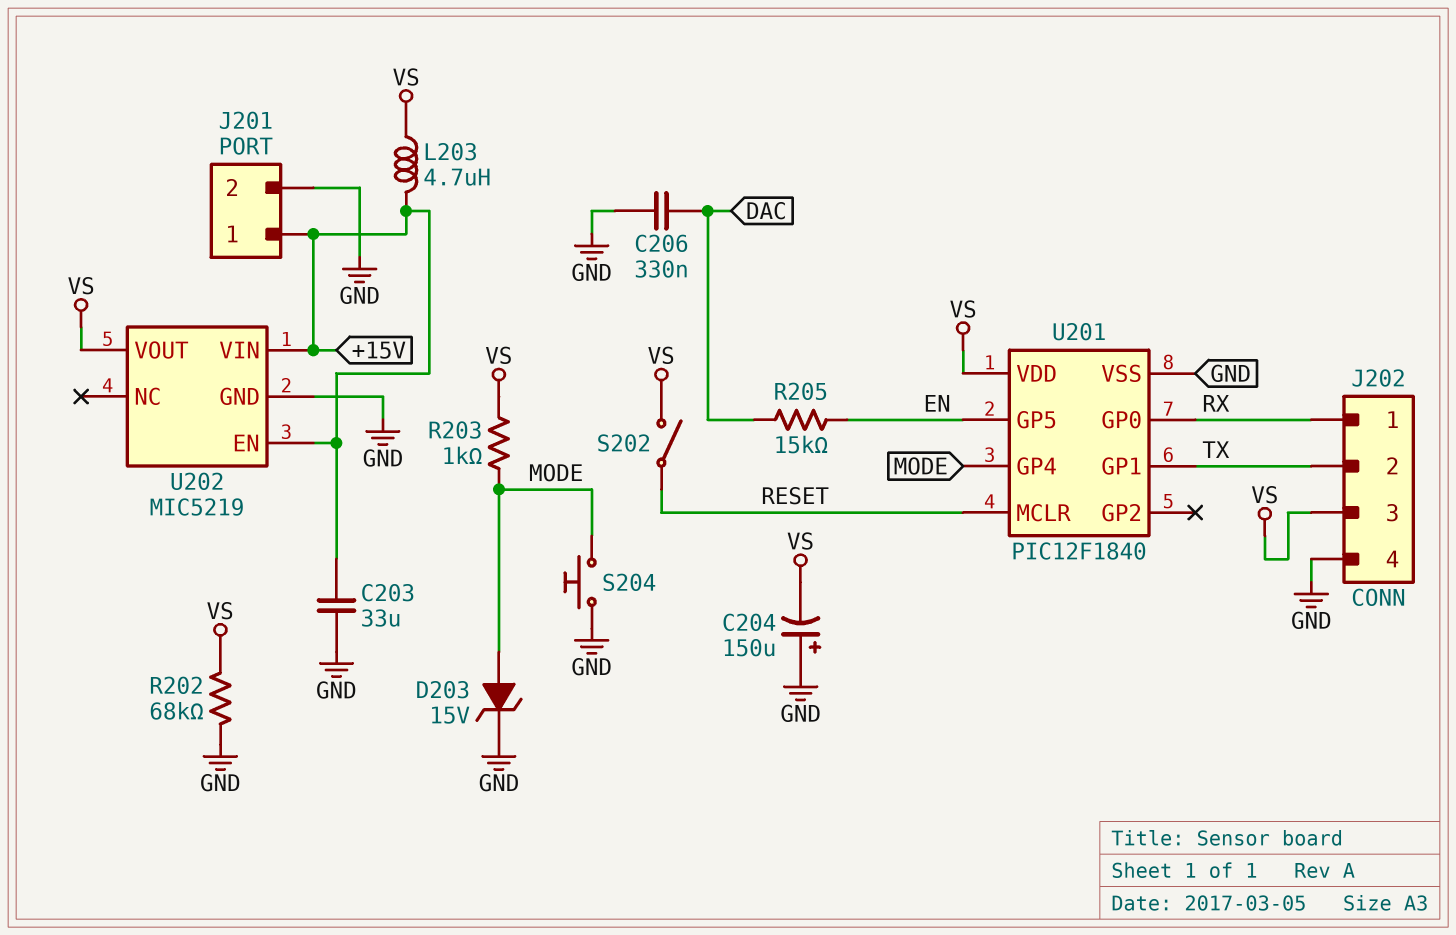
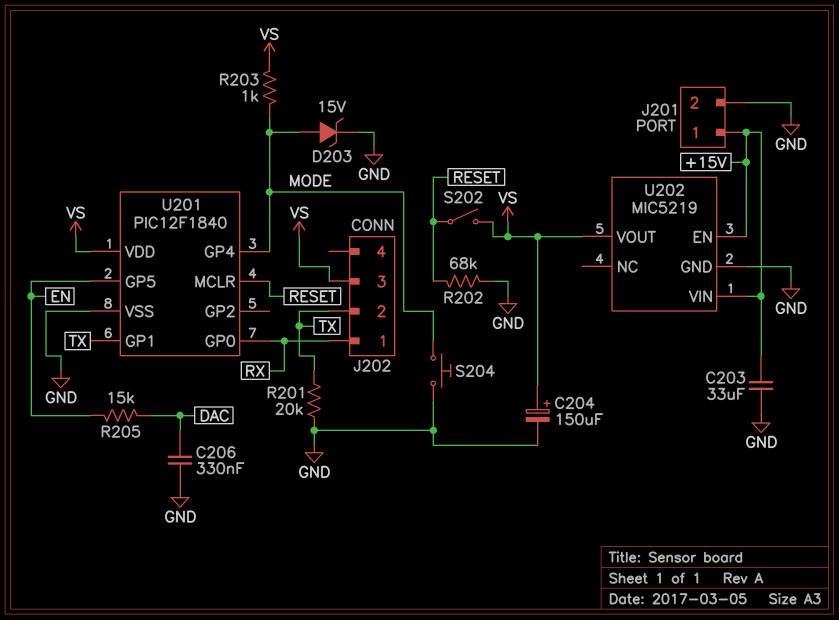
C204: 150uF (plus GND, minus VS) -> 150uF (plus VS, minus GND)
J202 pin 4: GND -> none
L203: 4.7uH (+15V, VS) -> none
R201: none -> 20k (GND, TX)
R202: 68k (GND, VS) -> 68k (GND, RESET)

